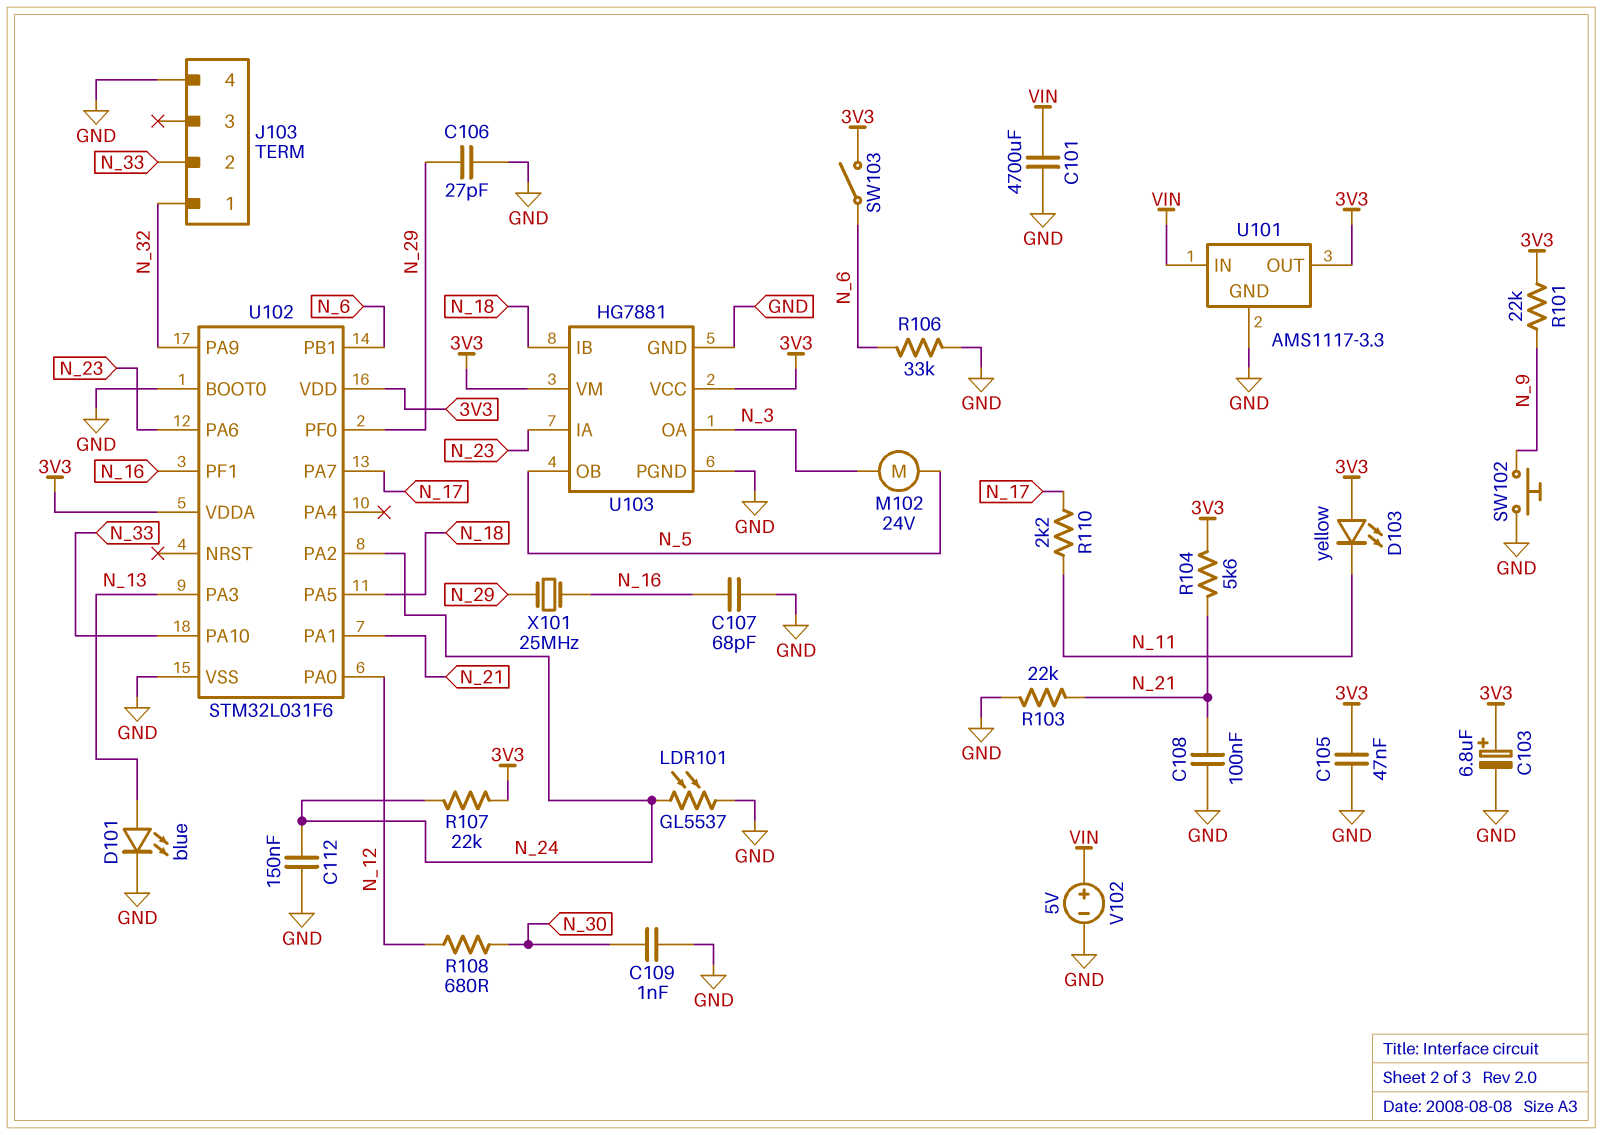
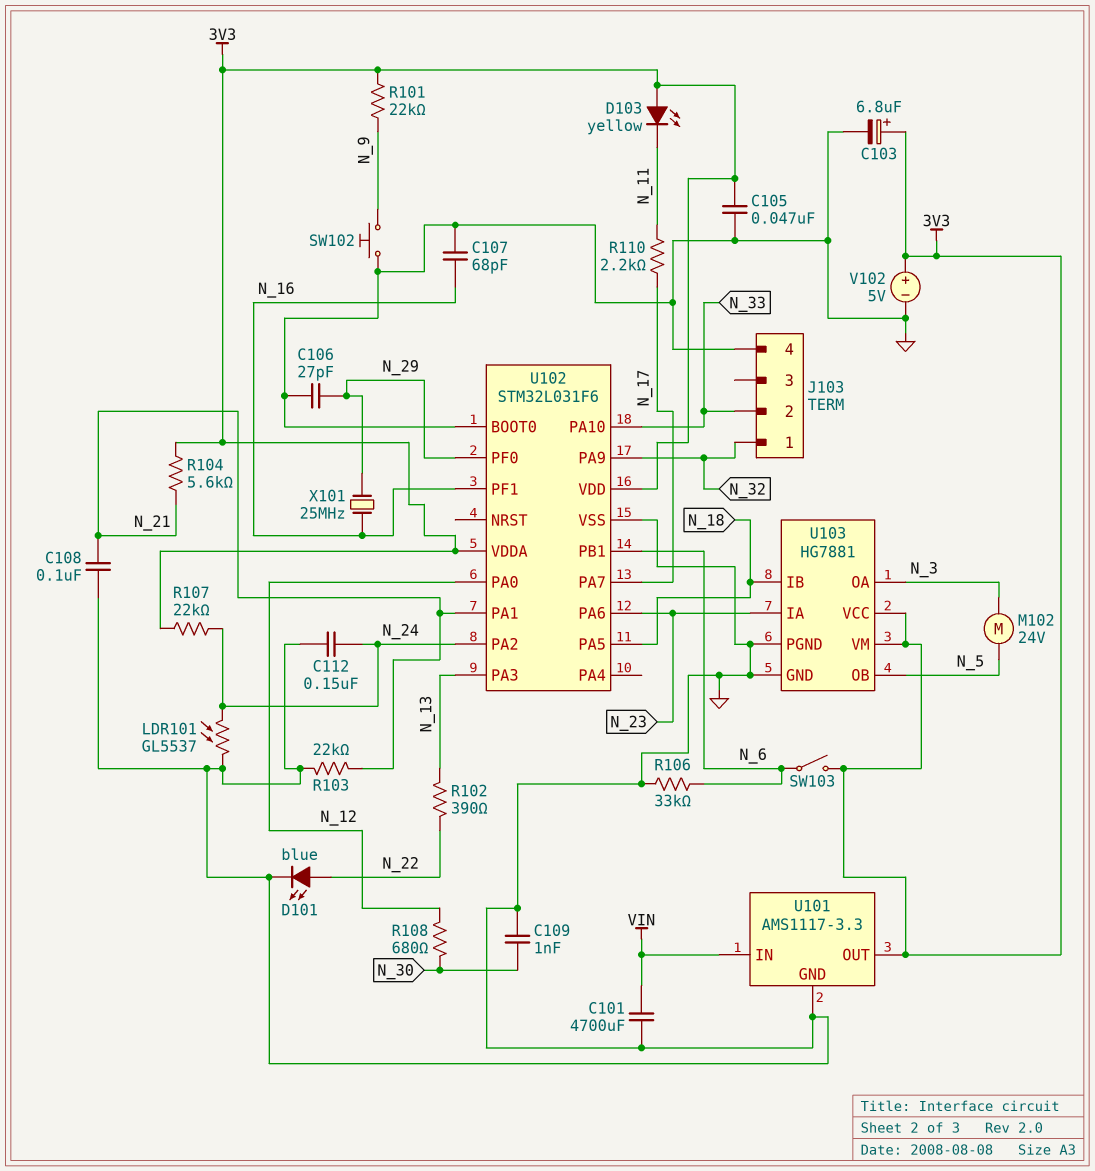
D101: LED blue (A N_13, K GND) -> LED blue (A N_22, K GND)
R102: none -> 390 (N_13, N_22)
V102: 5V (plus VIN, minus GND) -> 5V (plus 3V3, minus GND)

